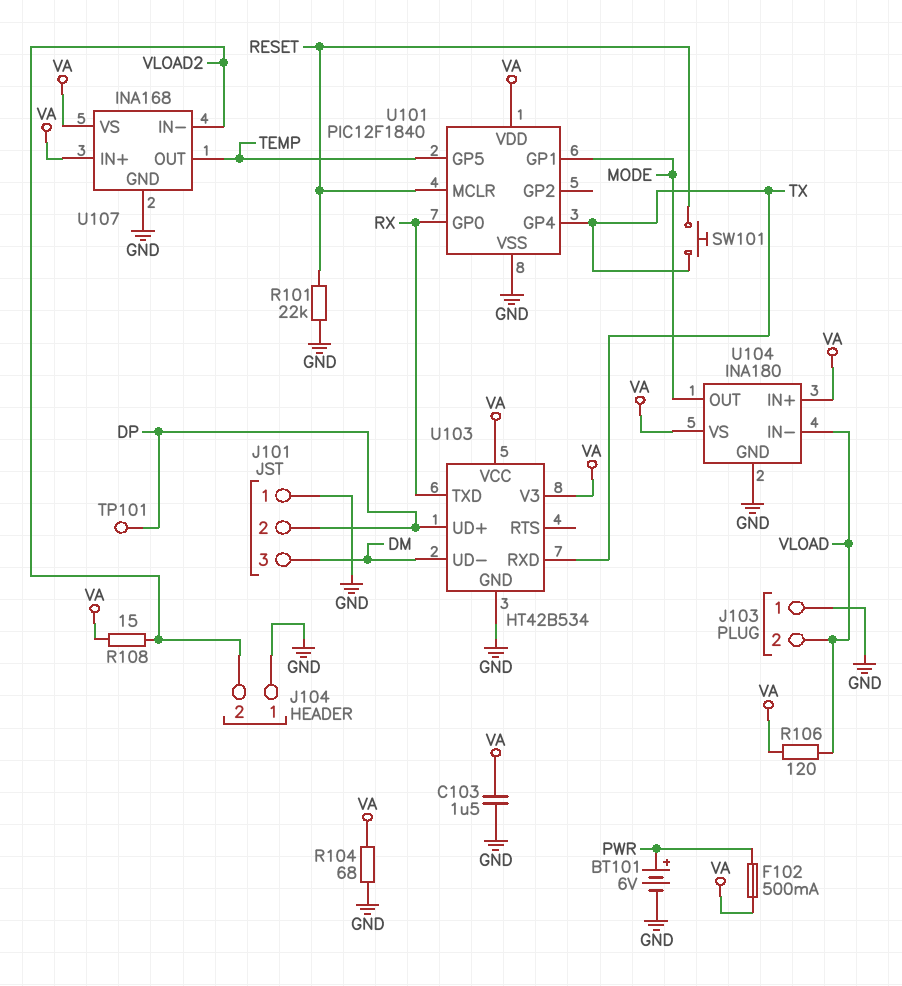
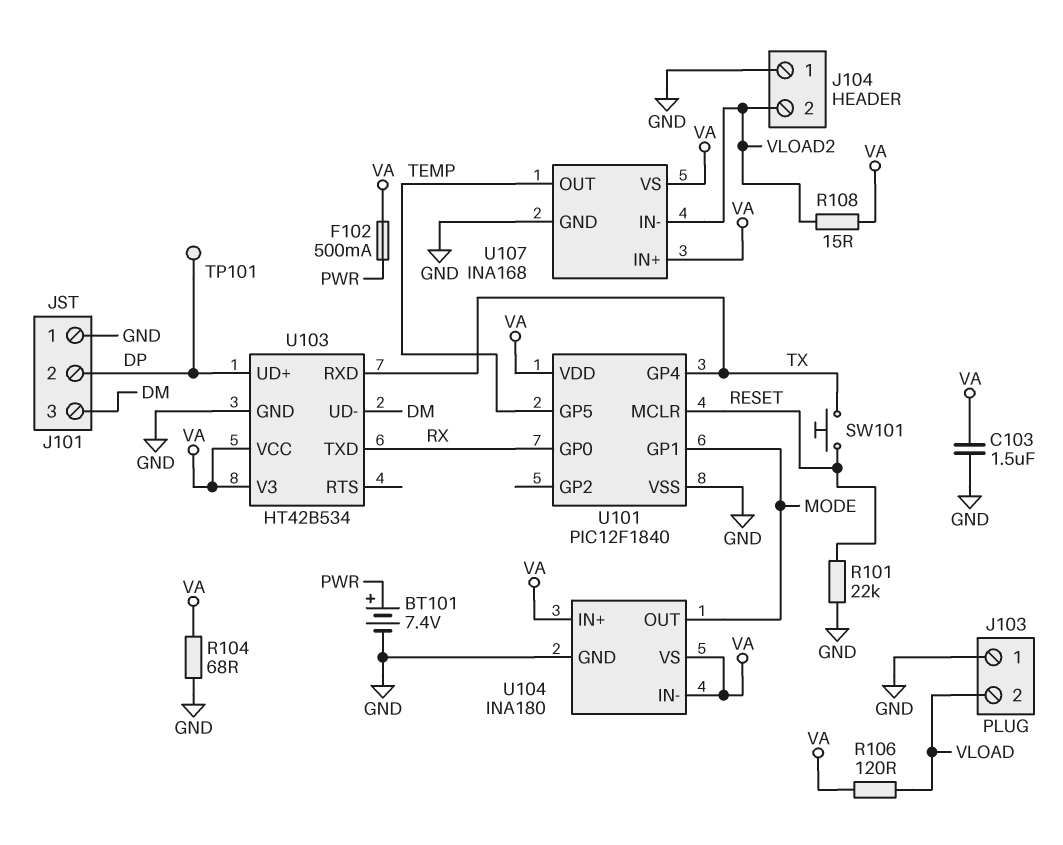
BT101: 6V (plus PWR, minus GND) -> 7.4V (plus PWR, minus GND)
U104 pin IN-: VLOAD -> VA

